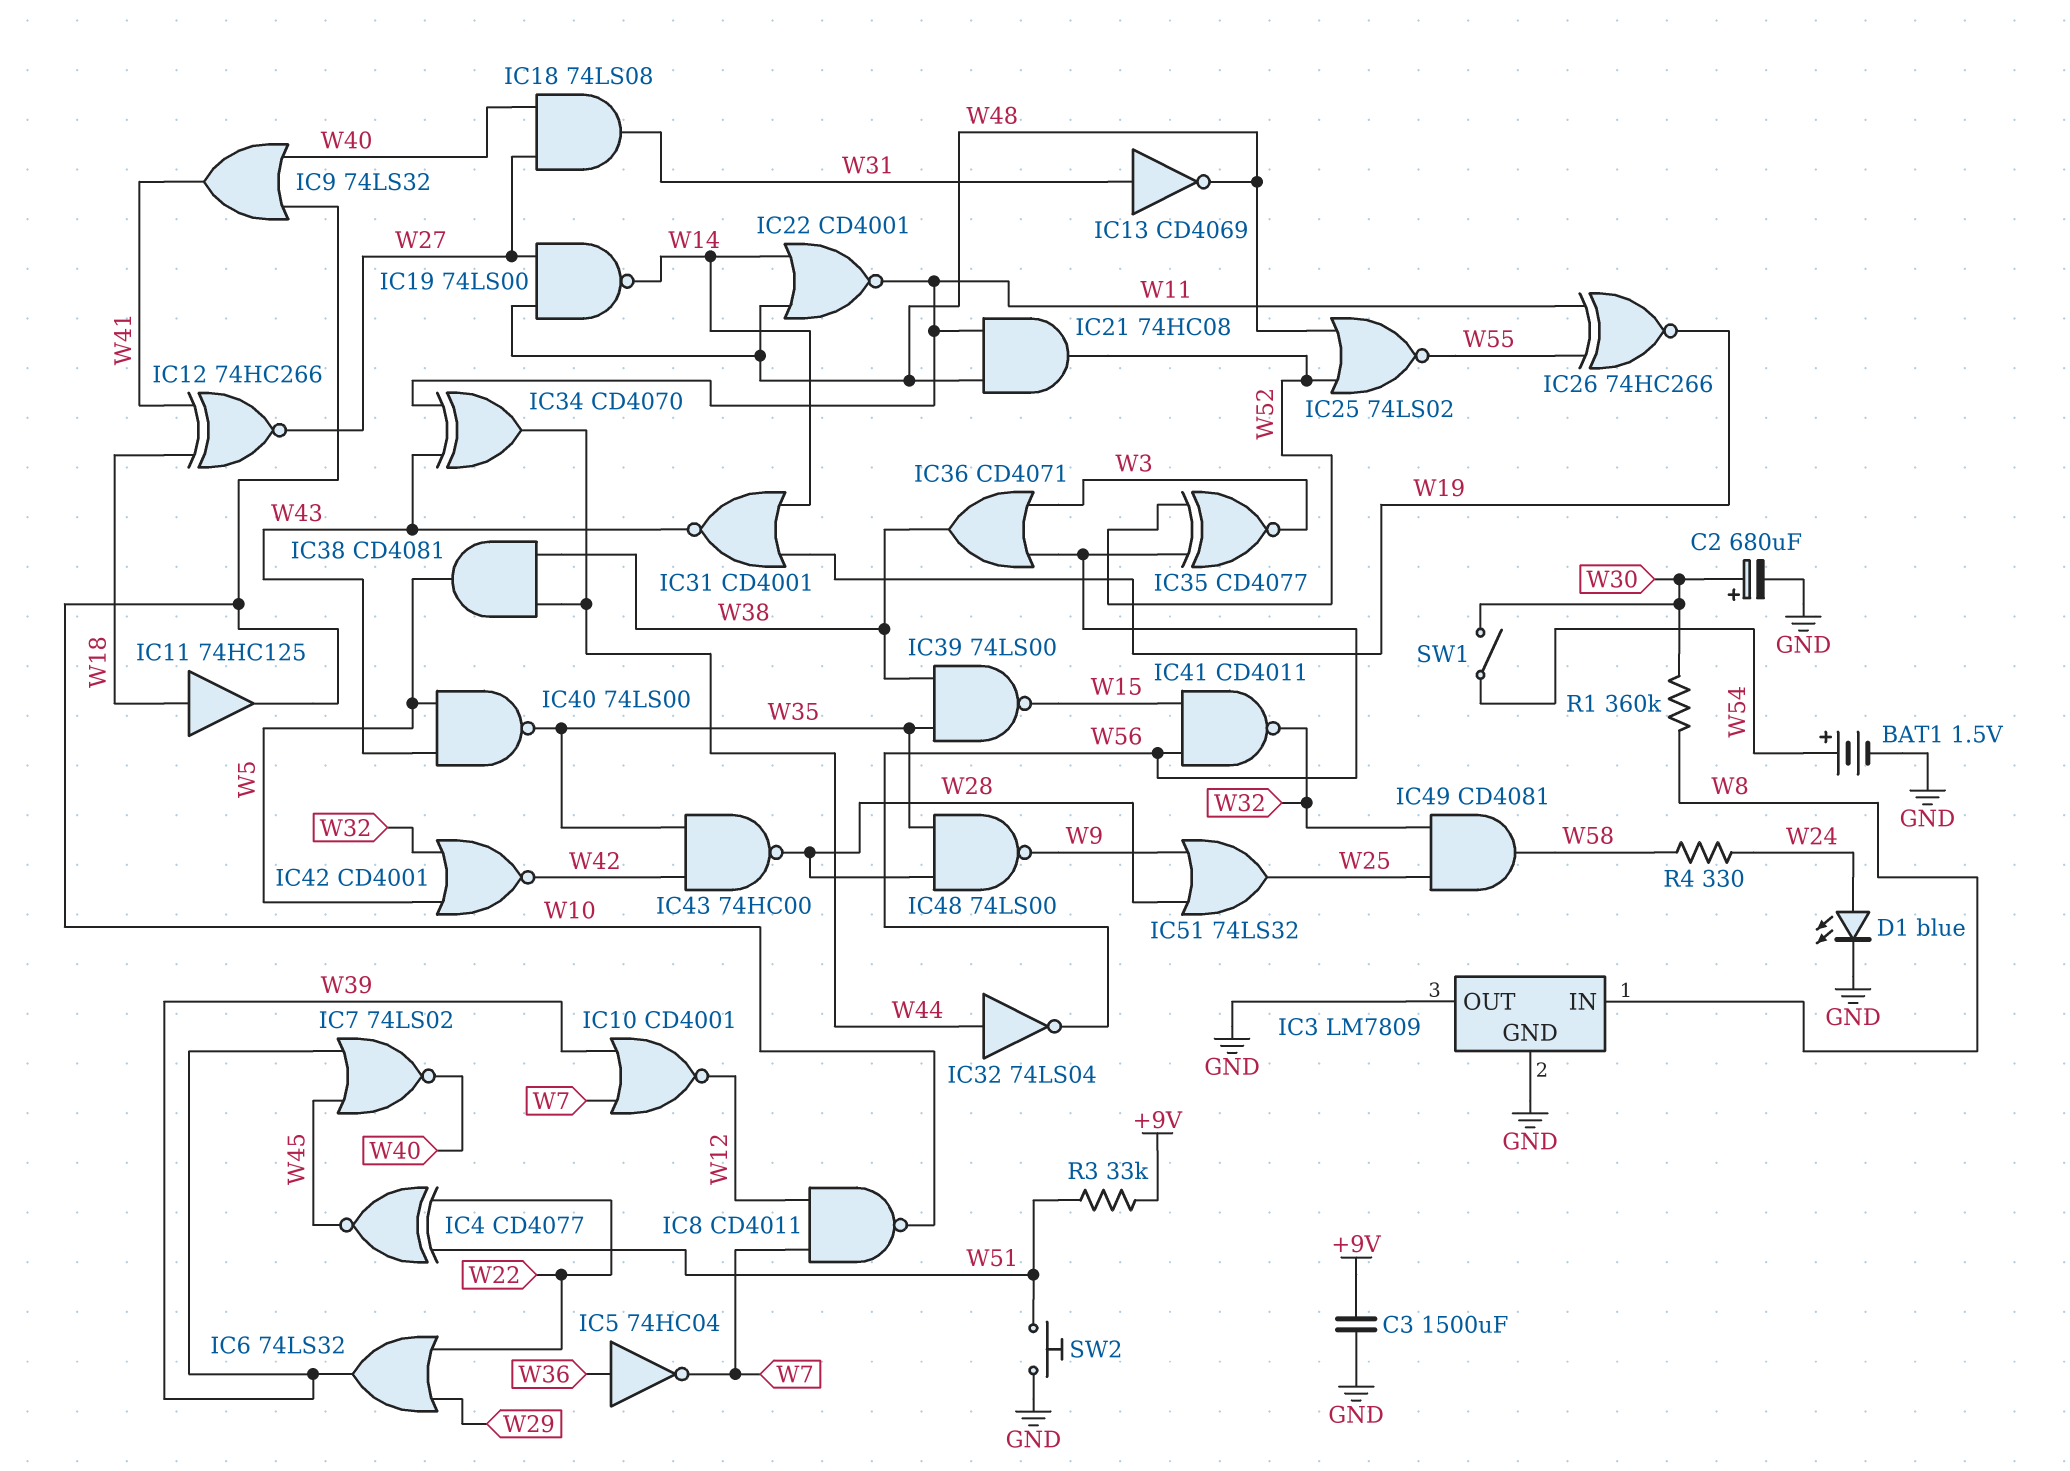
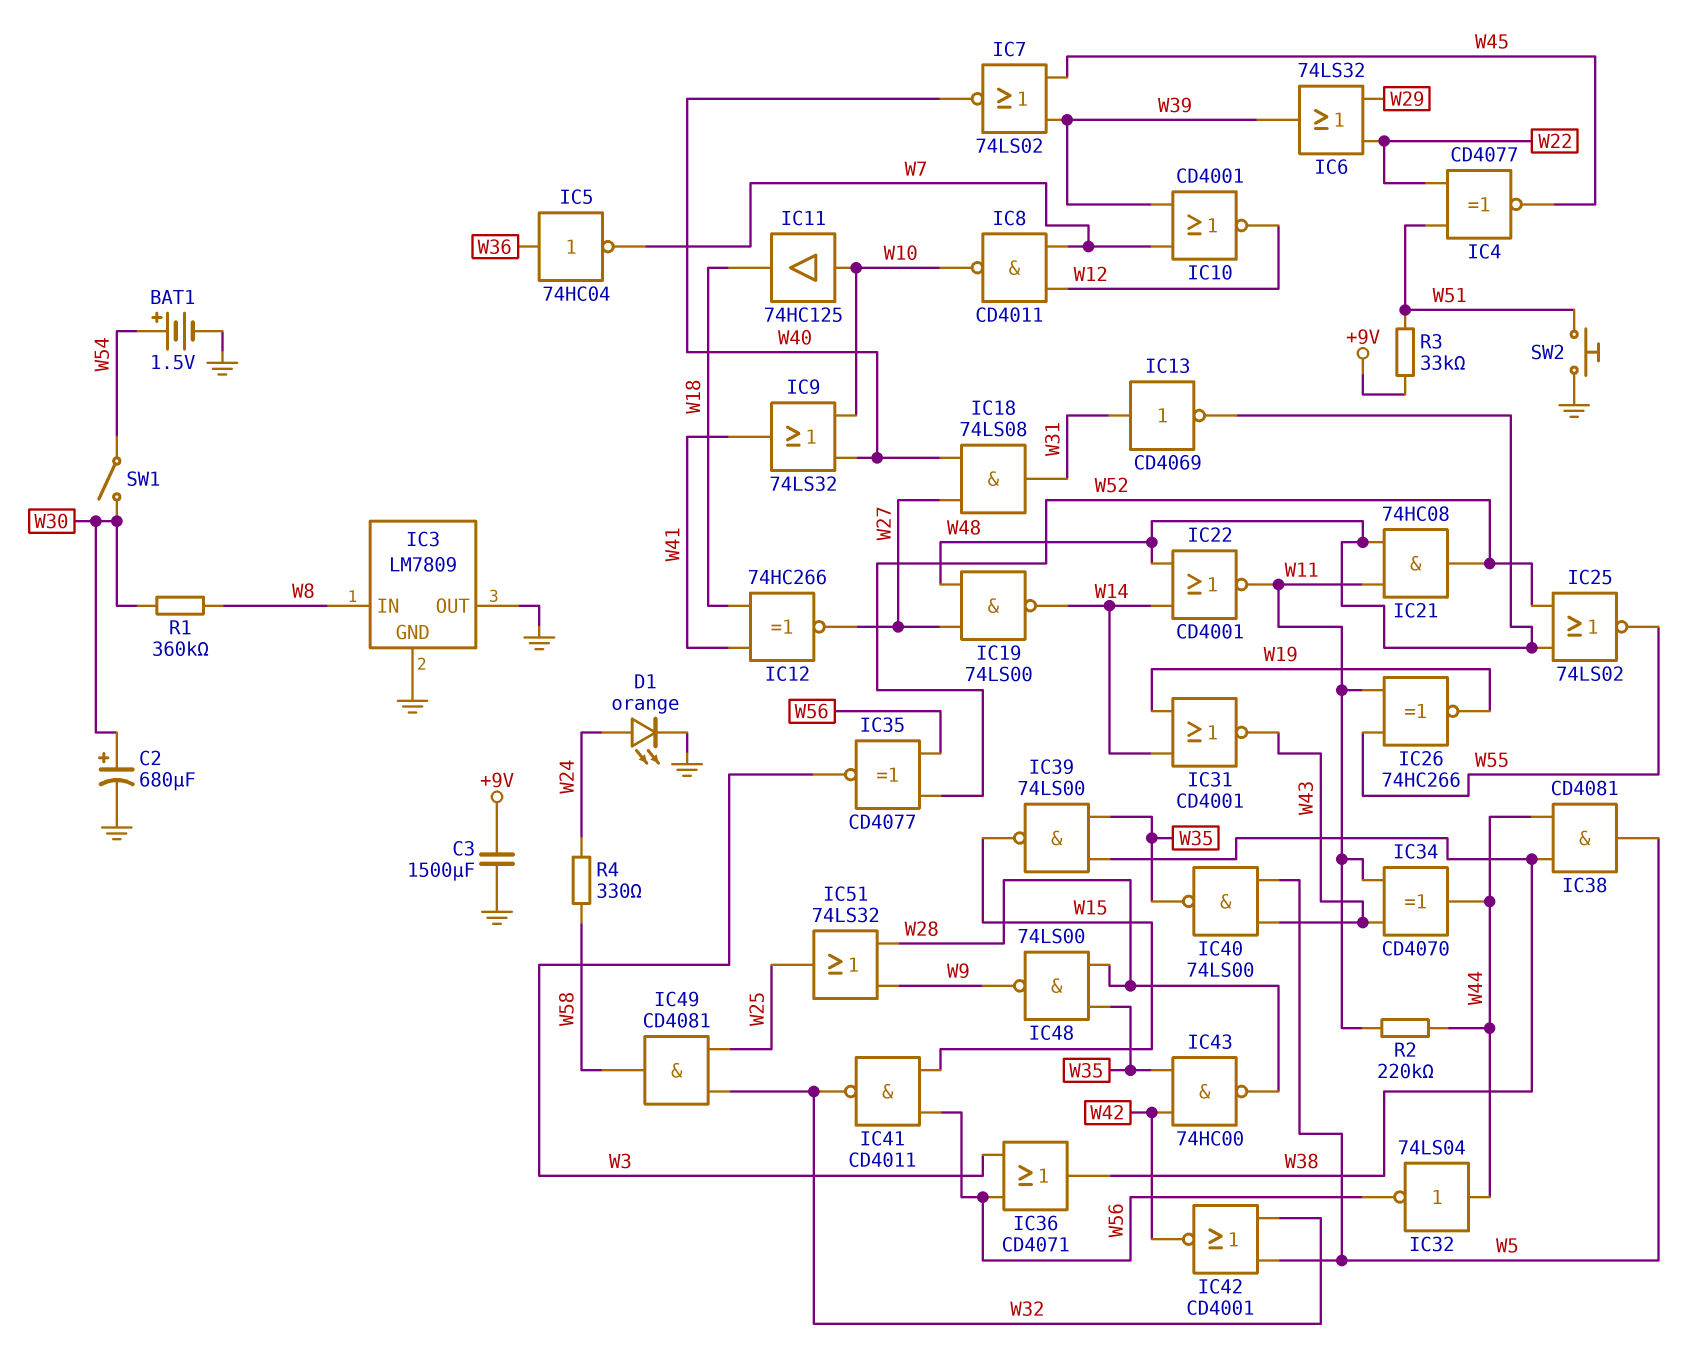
D1: LED blue (A W24, K GND) -> LED orange (A W24, K GND)
IC11: buffer 74HC125 (in W18, out W10) -> buffer 74HC125 (in W10, out W18)
R2: none -> 220k (W11, W44)

